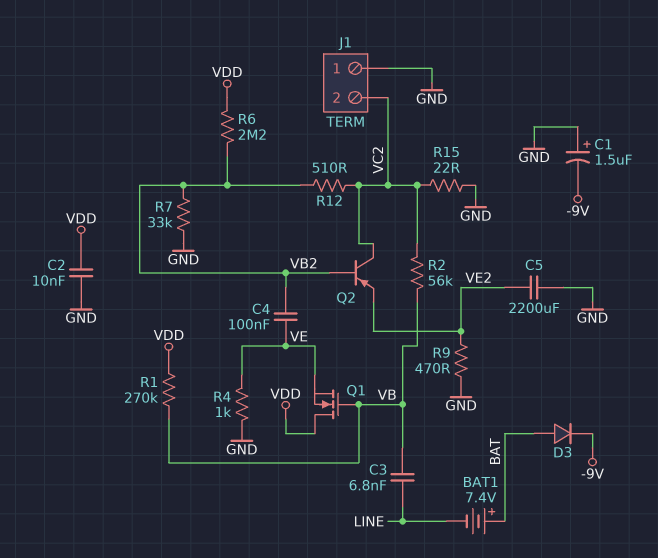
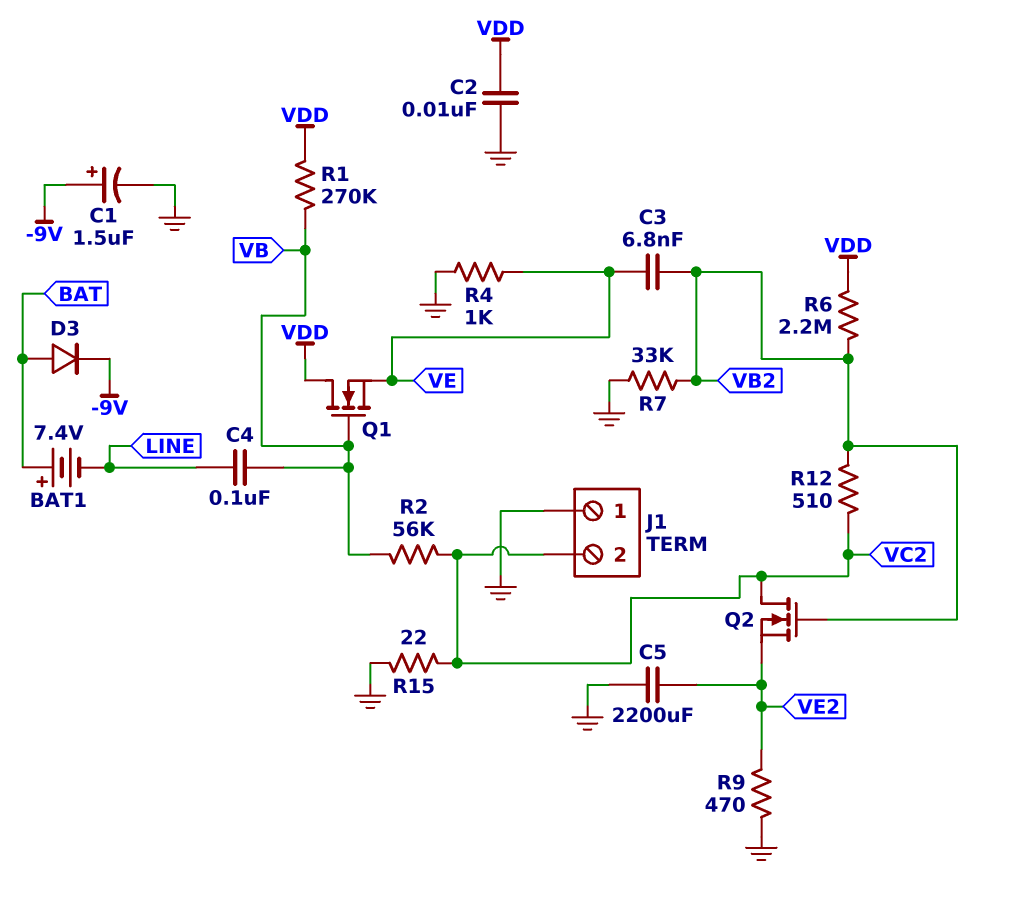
C1: 1.5uF (plus GND, minus -9V) -> 1.5uF (plus -9V, minus GND)
C3: 6.8nF (LINE, VB) -> 6.8nF (VB2, VE)
C4: 100nF (VB2, VE) -> 100nF (LINE, VB)
Q2: PNP (B VB2, C VC2, E VE2) -> NMOS (G VB2, D VC2, S VE2)

